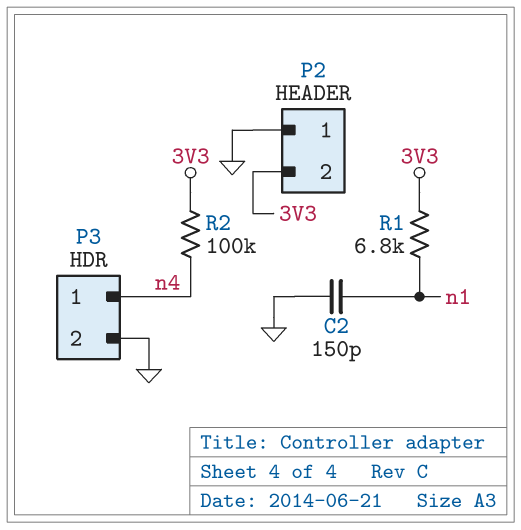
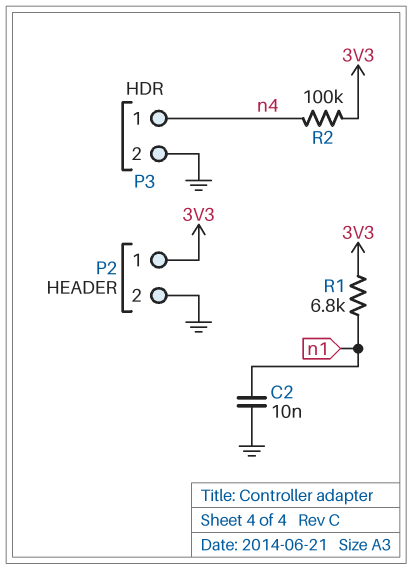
C2: 150pF (GND, n1) -> 10nF (GND, n1)
P2 pin 1: GND -> 3V3
P2 pin 2: 3V3 -> GND

